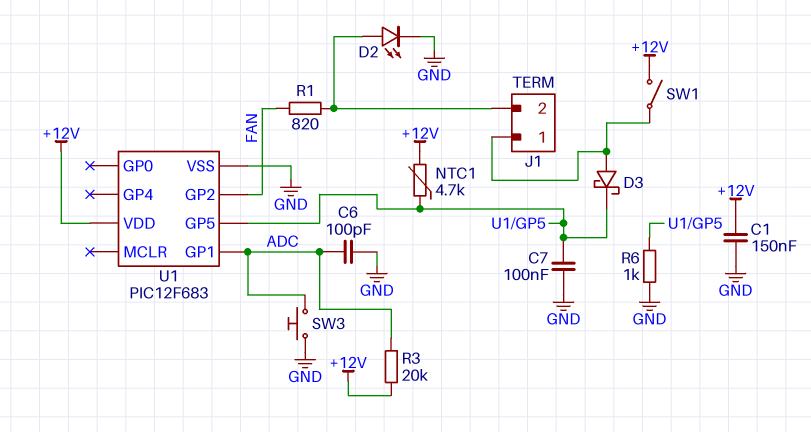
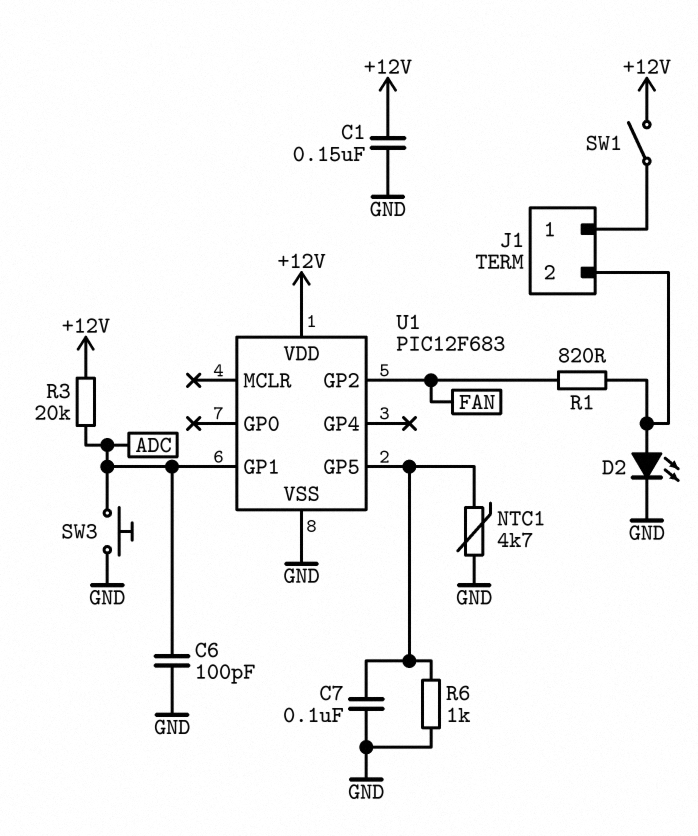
D3: schottky (A J1/1, K U1/GP5) -> none
NTC1: 4.7k (+12V, U1/GP5) -> 4.7k (GND, U1/GP5)

